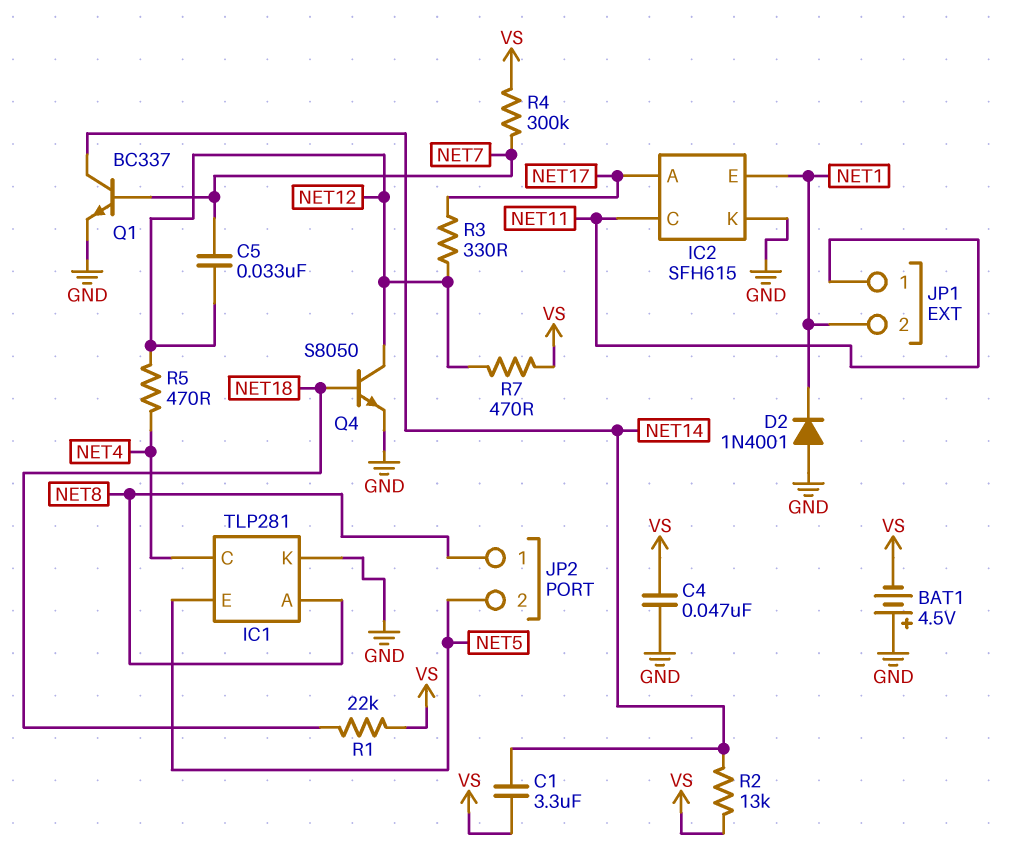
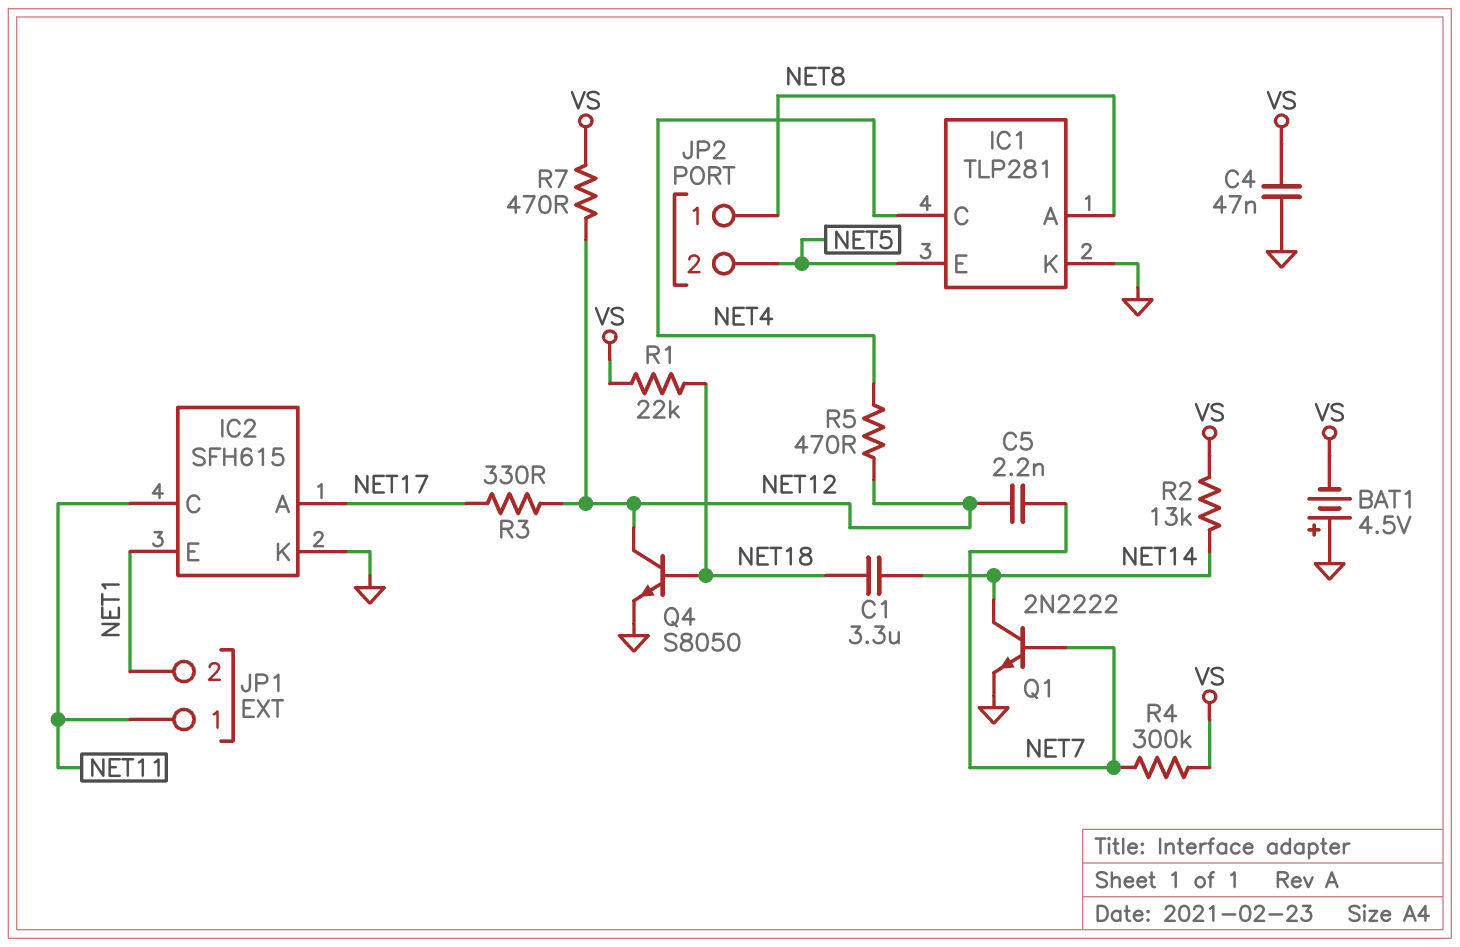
C1: 3.3uF (NET14, VS) -> 3.3uF (NET14, NET18)
C5: 33nF (NET7, NET12) -> 2.2nF (NET7, NET12)
D2: diode 1N4001 (A GND, K NET1) -> none
Q1: NPN BC337 (B NET7, C NET14, E GND) -> NPN 2N2222 (B NET7, C NET14, E GND)

